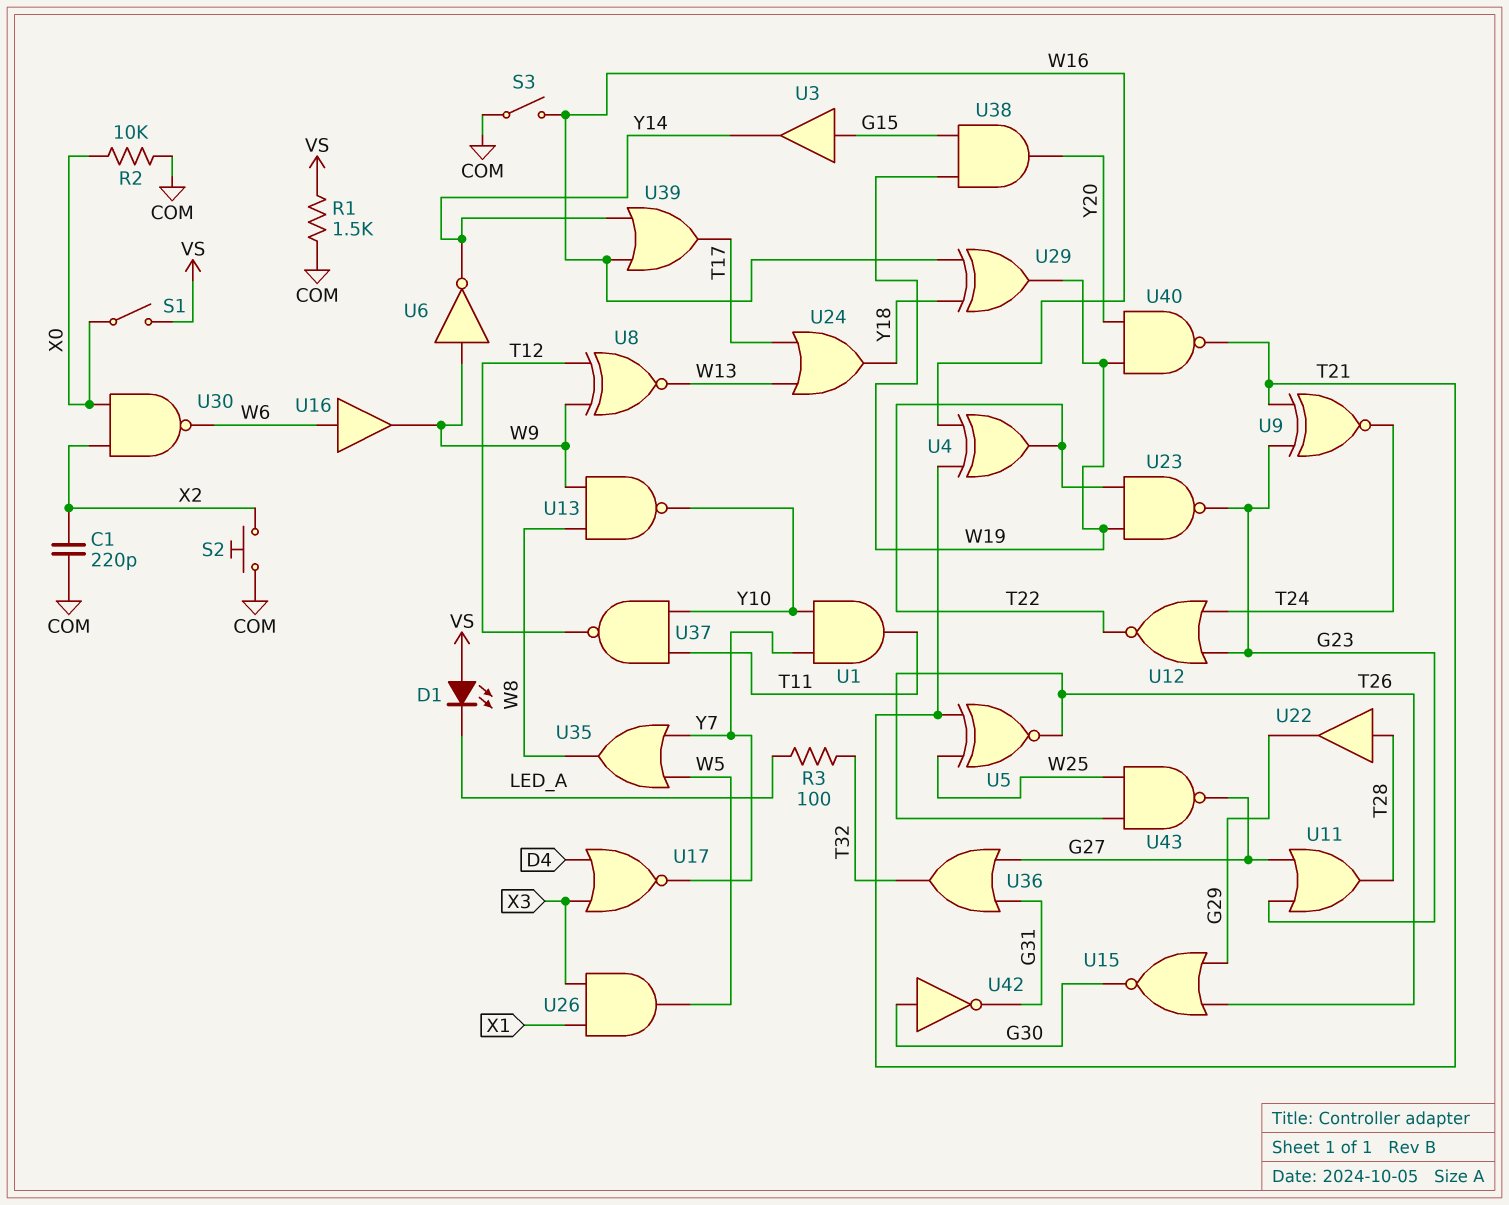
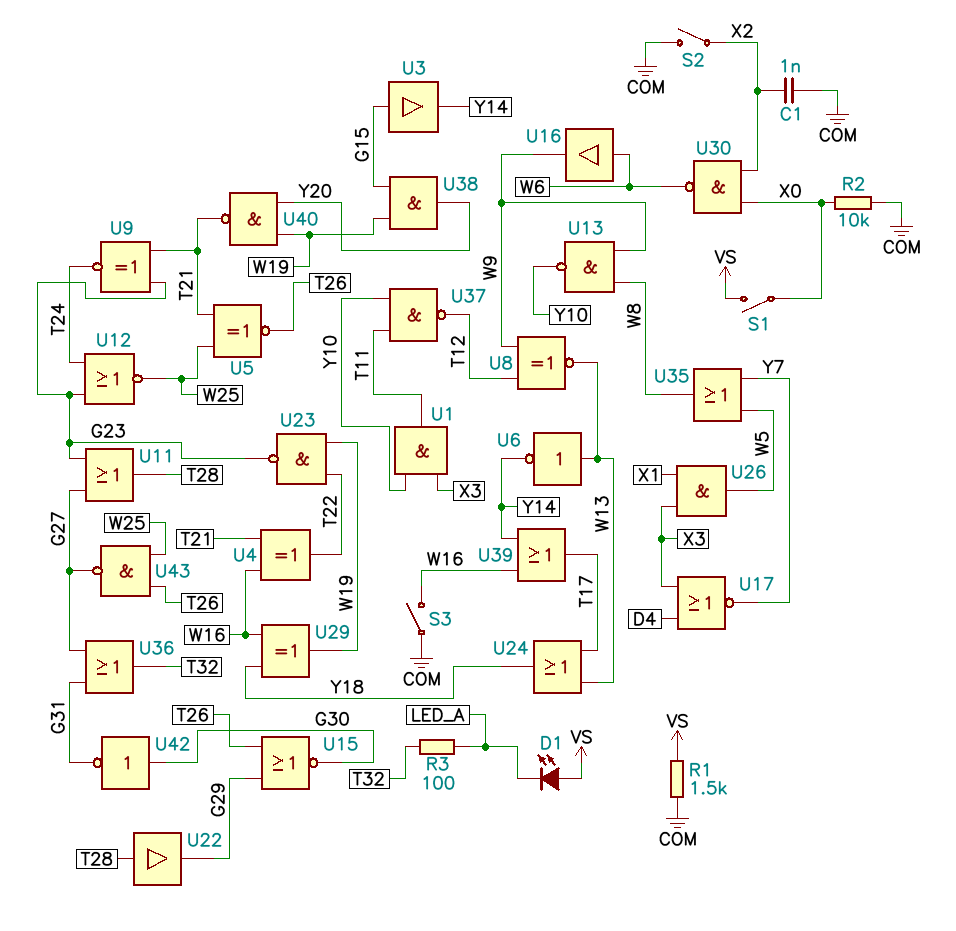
C1: 220pF (COM, X2) -> 1nF (COM, X2)
S2: button (COM, X2) -> switch (COM, X2)
U1: AND (in Y7, in Y10, out T11) -> AND (in X3, in Y10, out T11)
U6: NOT (in W9, out Y14) -> NOT (in W13, out Y14)
U12: NOR (in G23, in T24, out T22) -> NOR (in G23, in T24, out W25)

